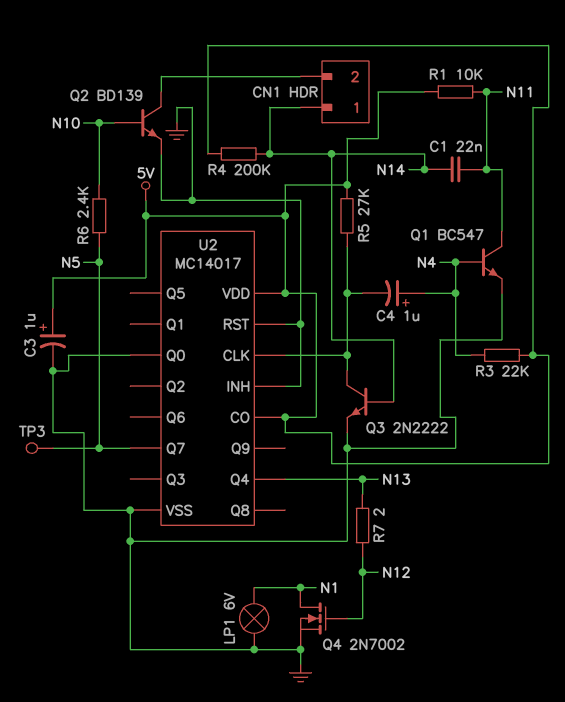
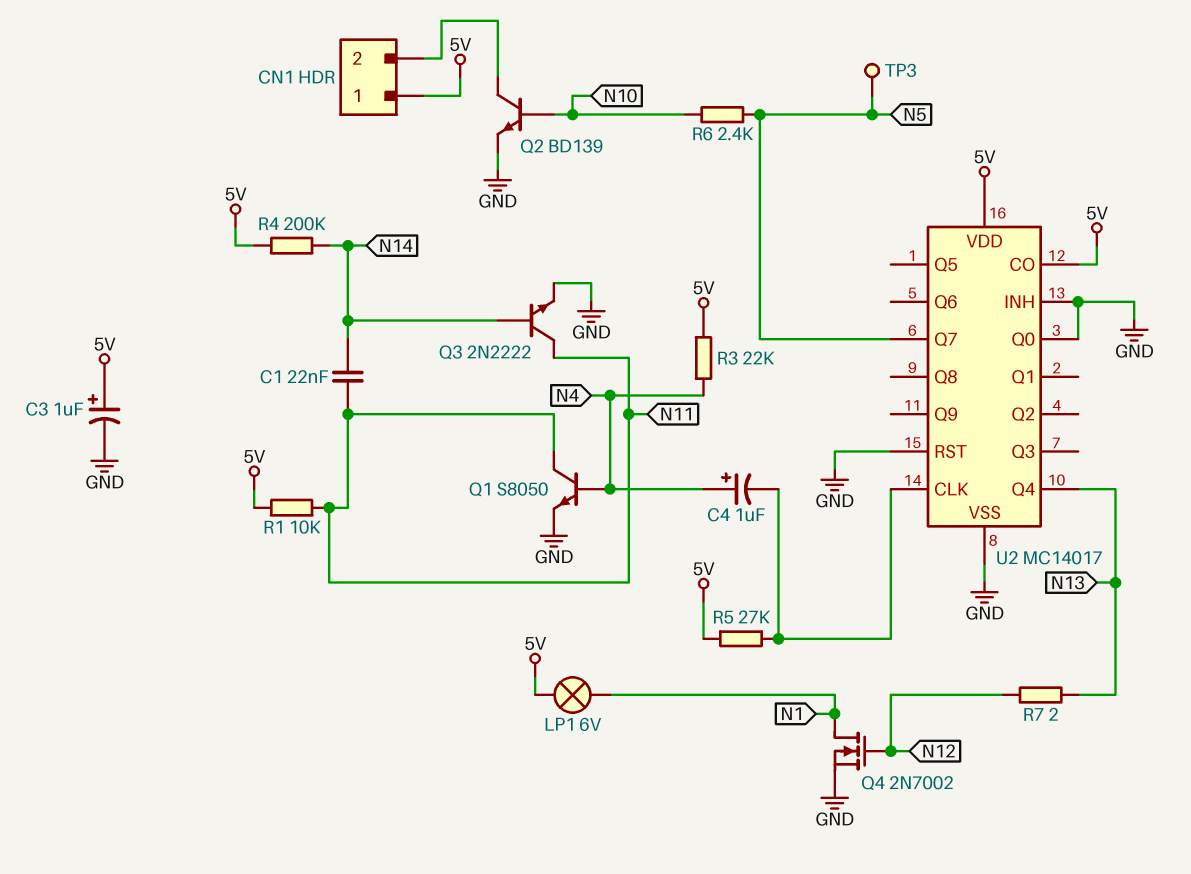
CN1 pin 1: N14 -> 5V
LP1: lamp 6V (GND, N1) -> lamp 6V (5V, N1)
Q1: NPN BC547 (B N4, C N11, E GND) -> NPN S8050 (B N4, C N11, E GND)
Q3: NPN 2N2222 (B N14, C U2/CLK, E GND) -> NPN 2N2222 (B N14, C N11, E GND)

